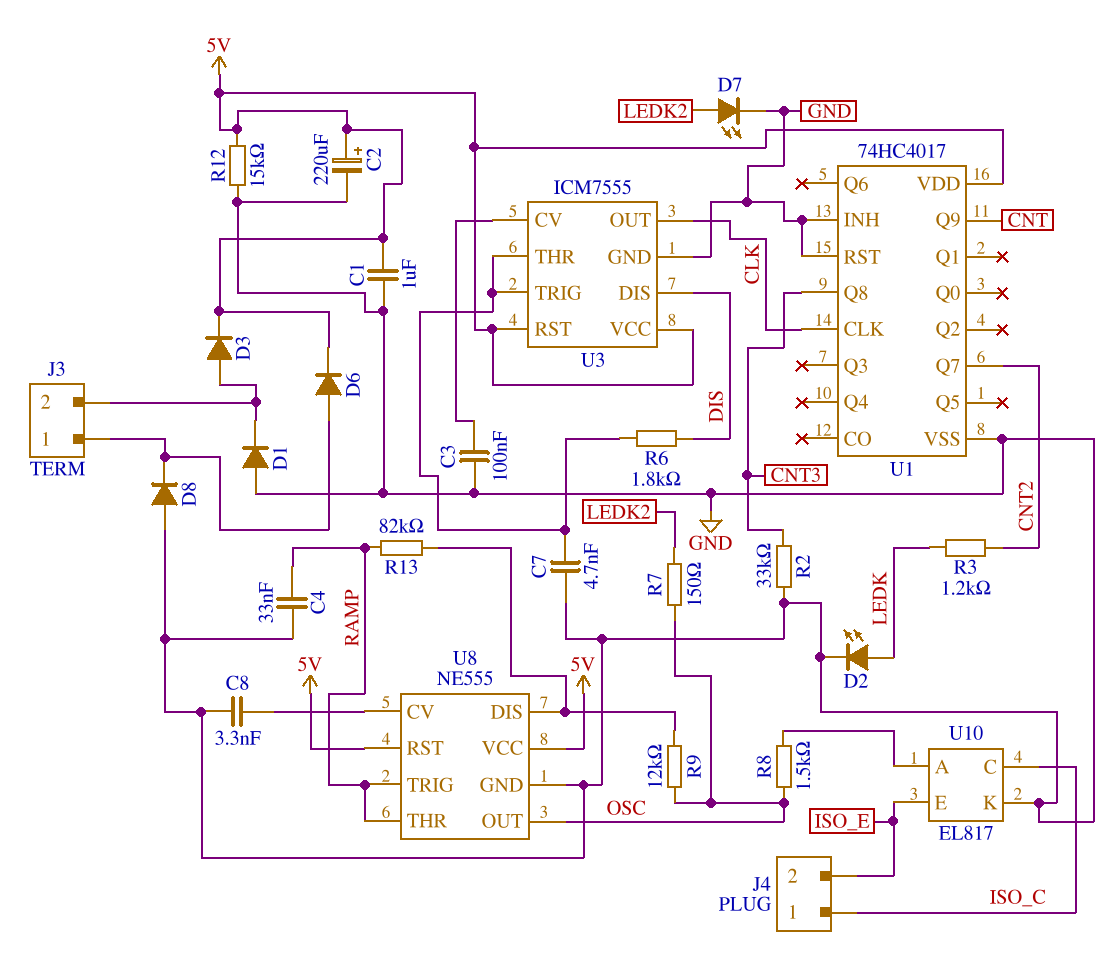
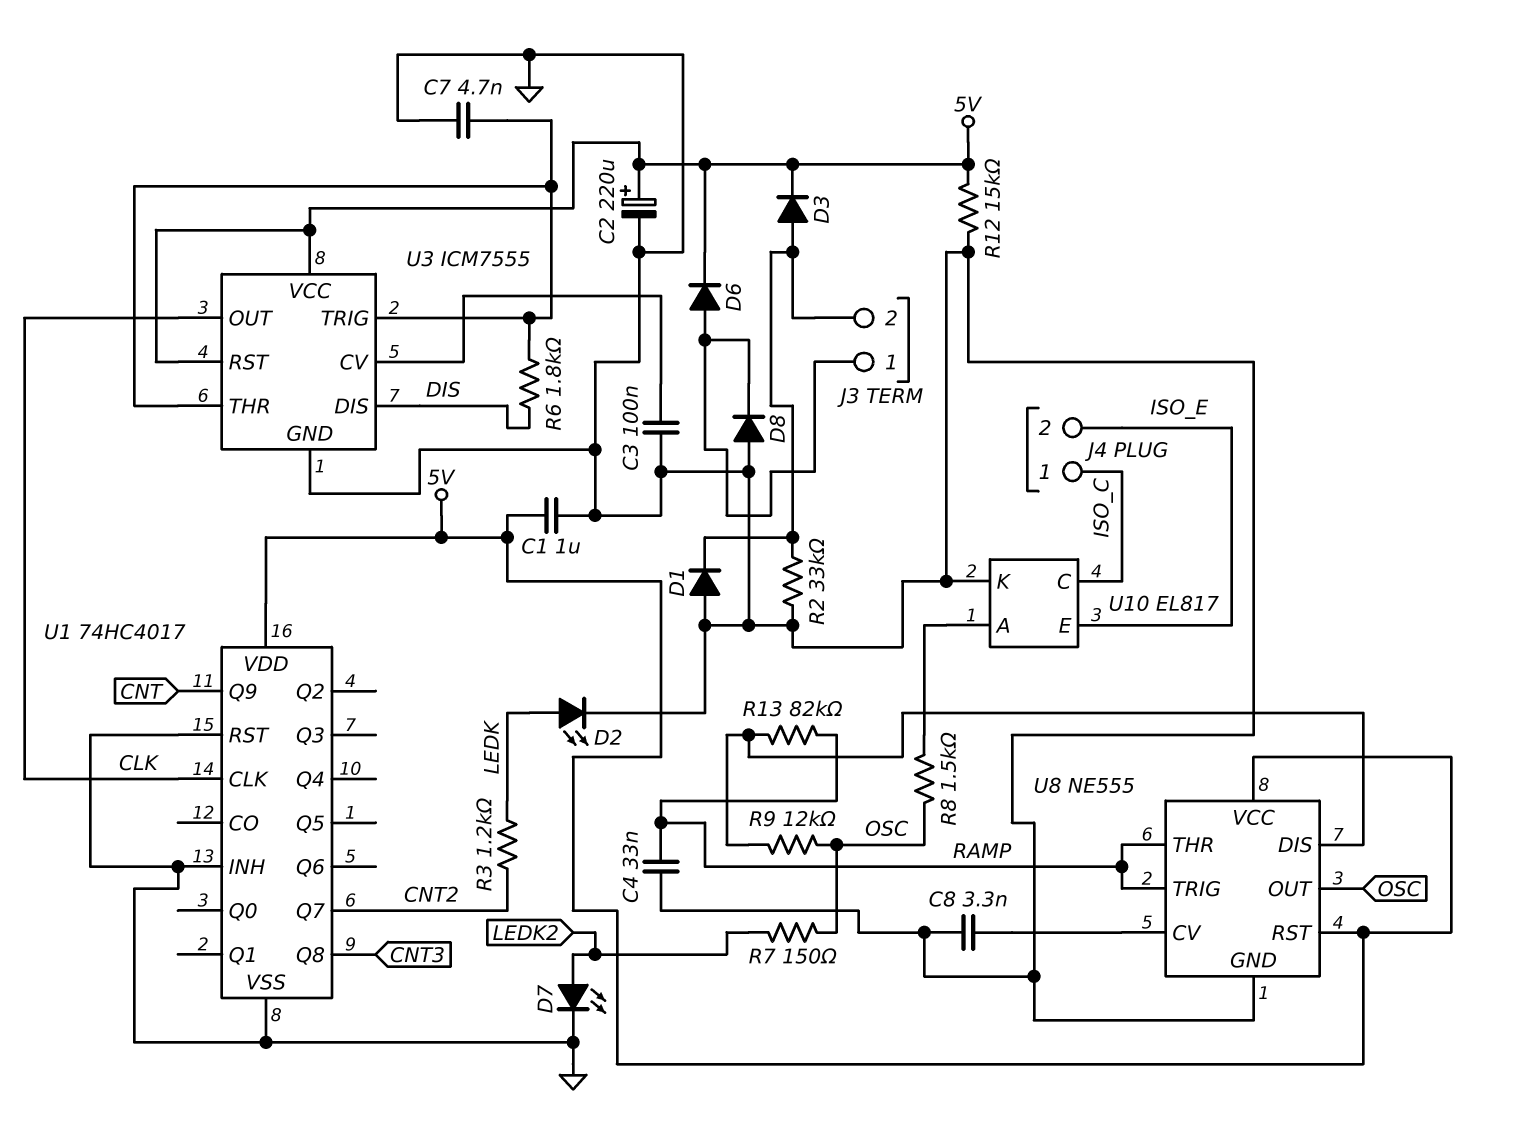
R2: 33k (CNT3, GND) -> 33k (GND, J3/2)

